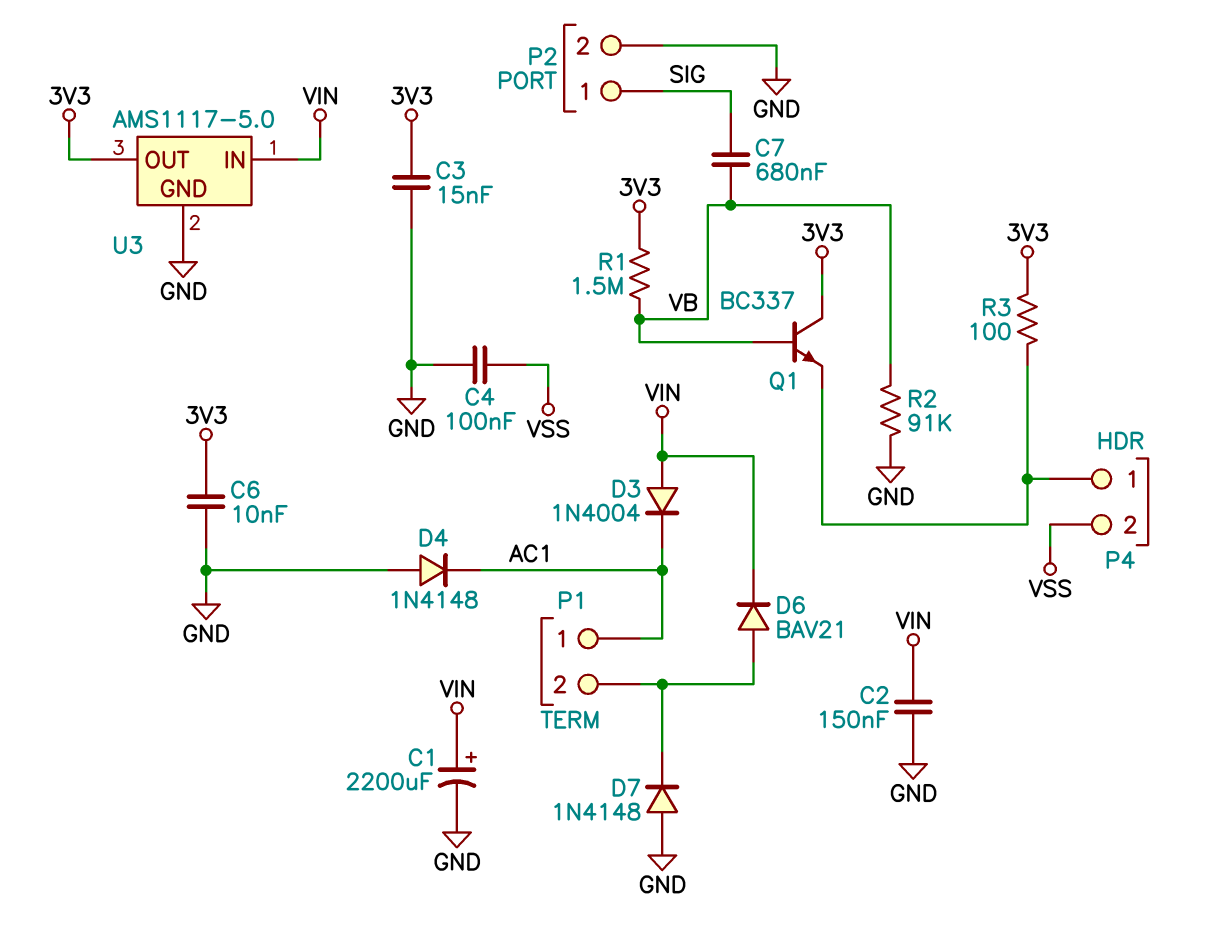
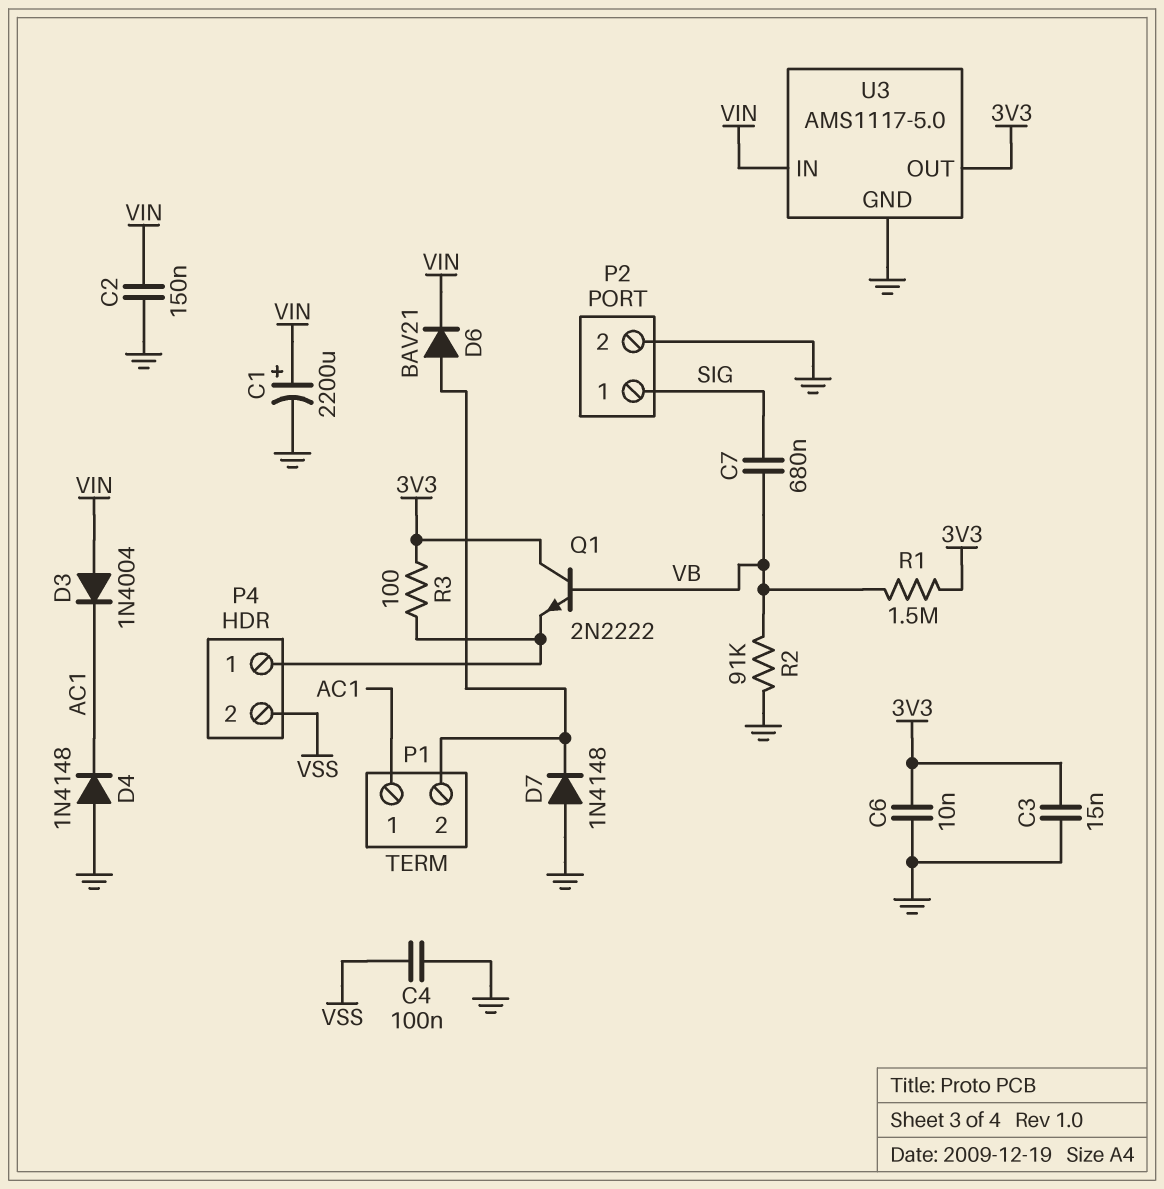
Q1: NPN BC337 (B VB, C 3V3, E P4/1) -> NPN 2N2222 (B VB, C 3V3, E P4/1)

